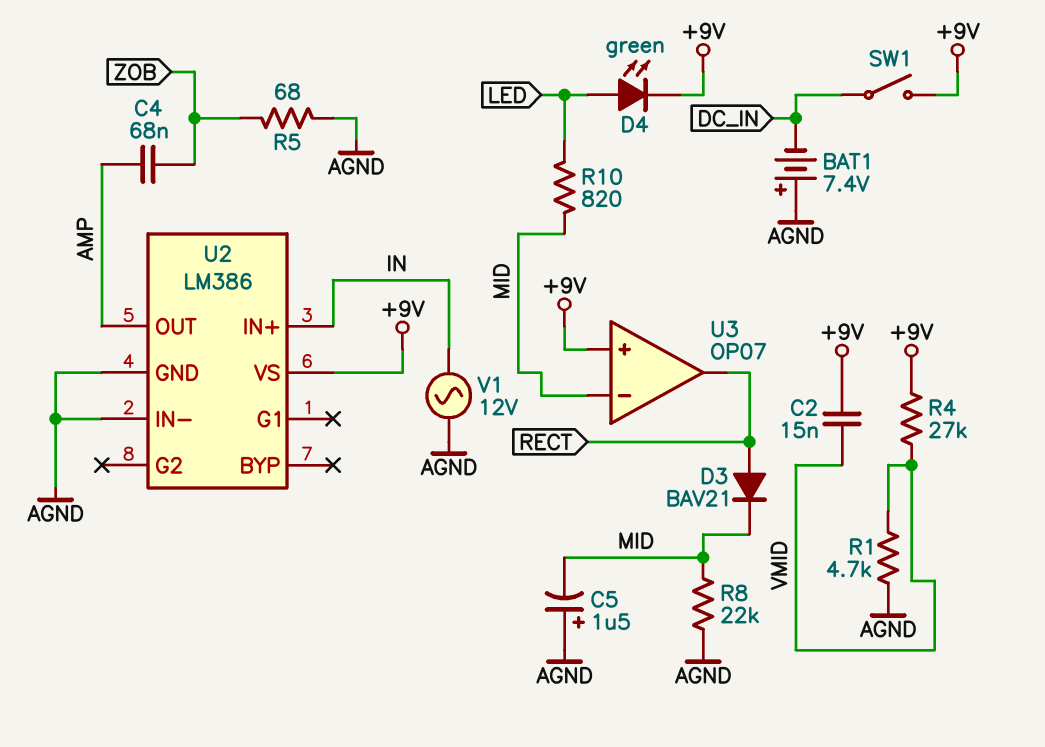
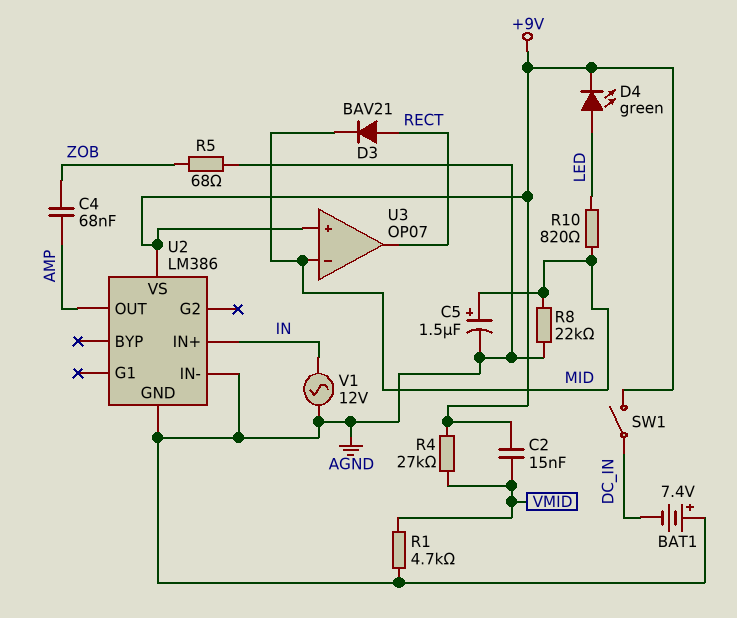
C5: 1.5uF (plus AGND, minus MID) -> 1.5uF (plus MID, minus AGND)

